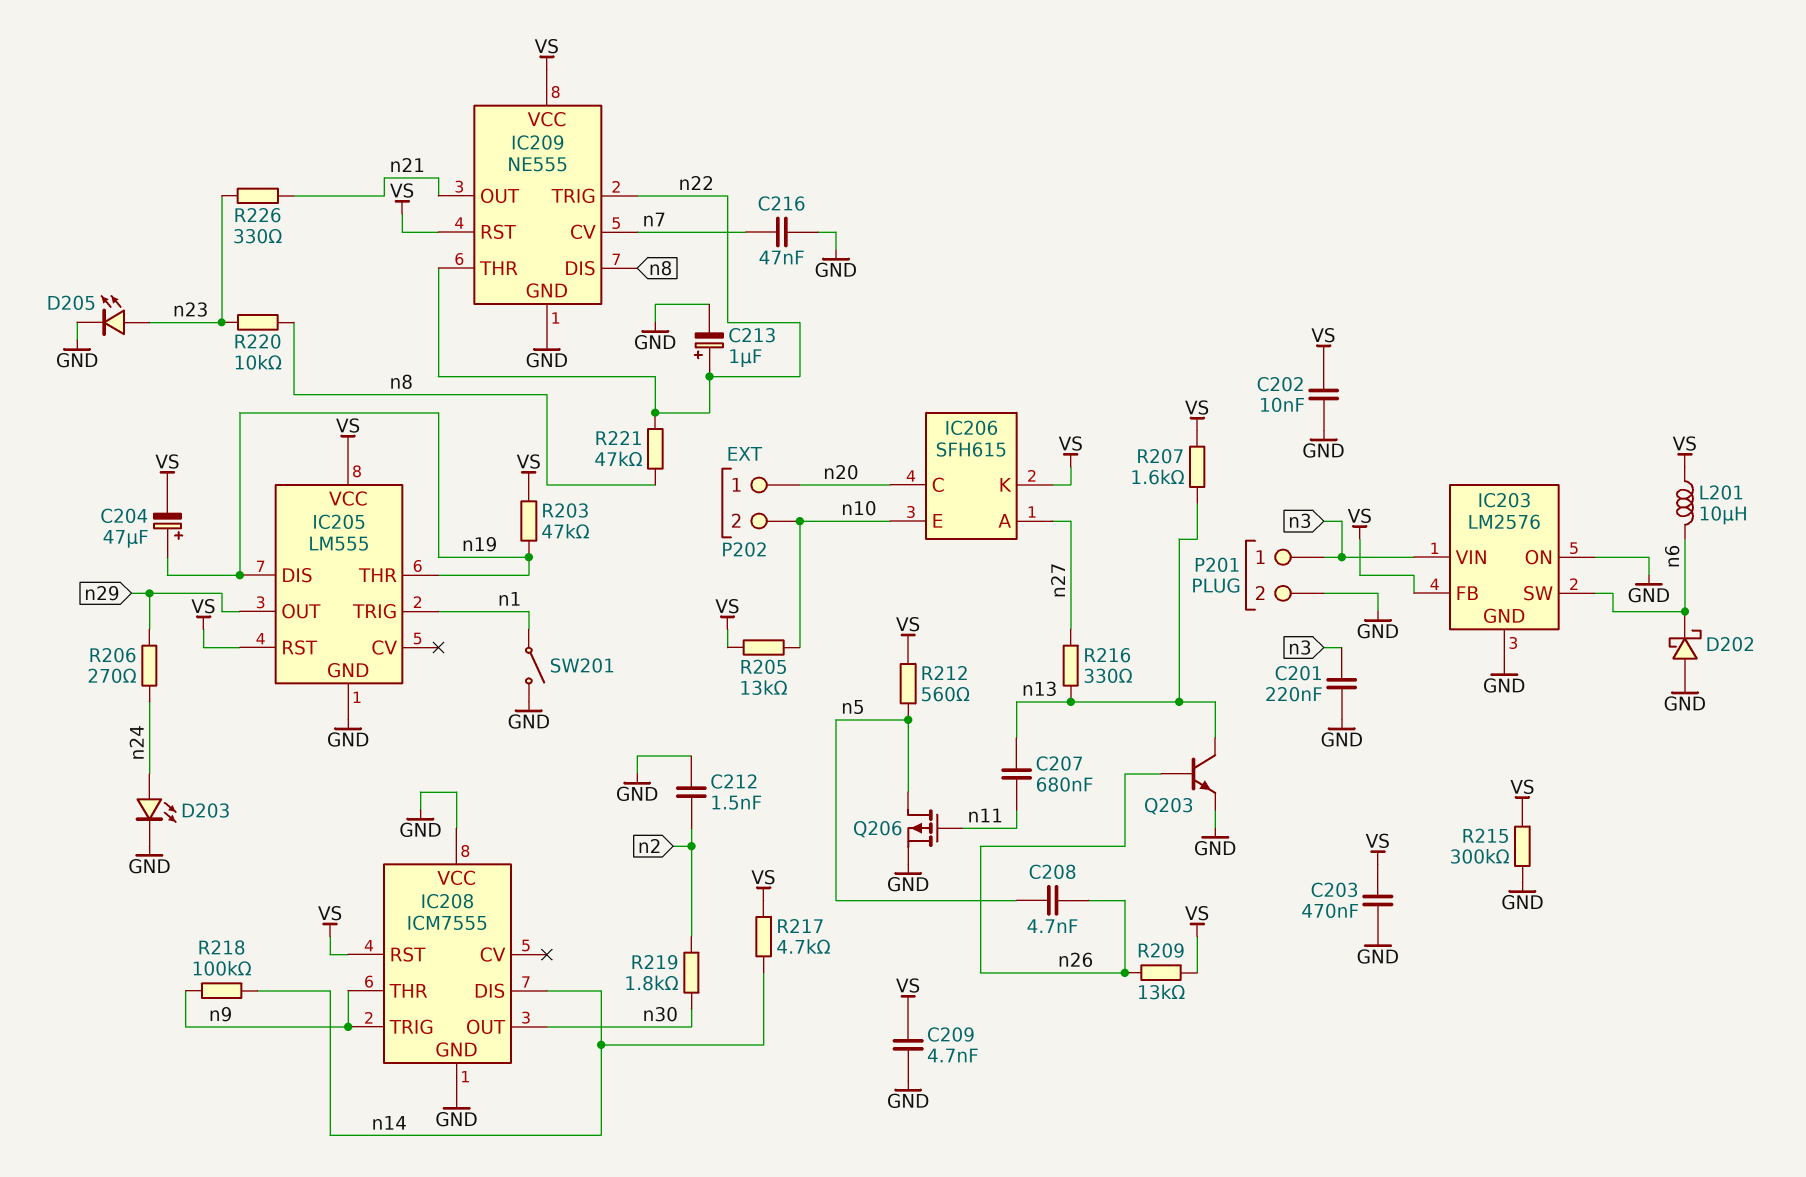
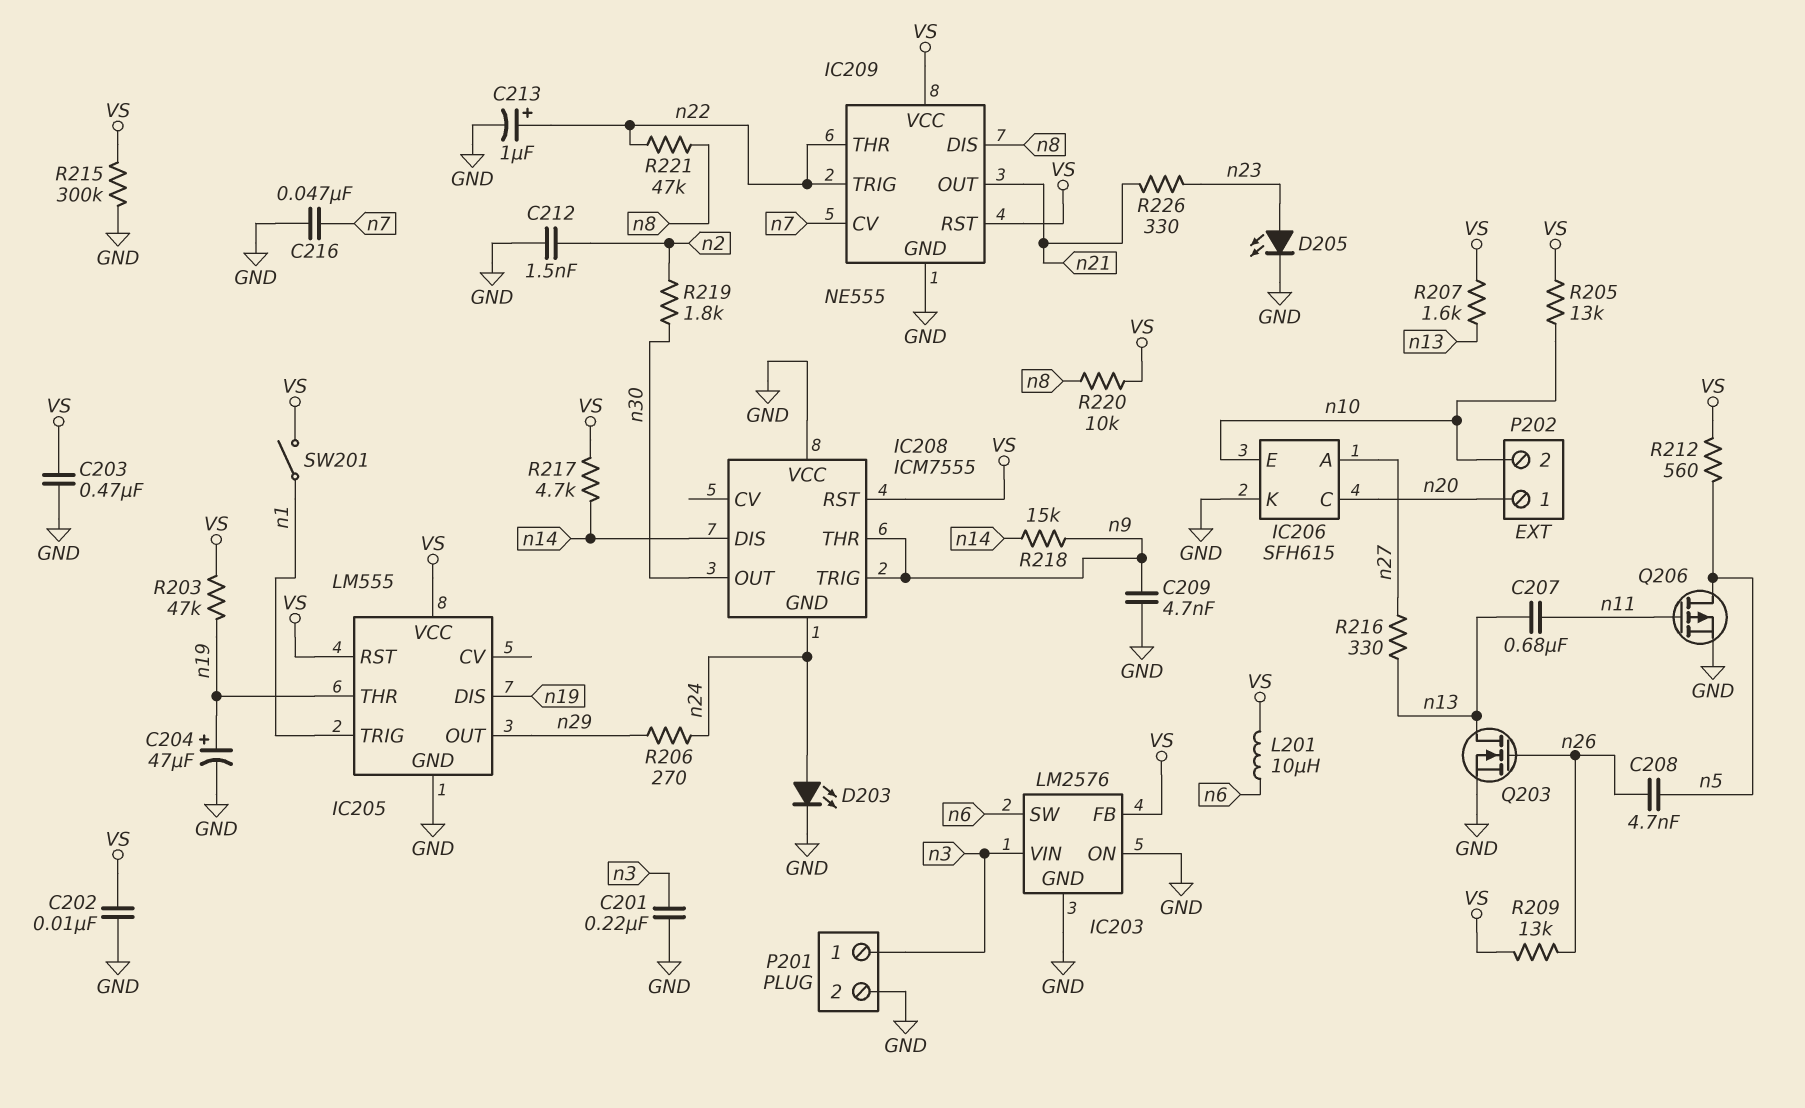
C204: 47uF (plus n19, minus VS) -> 47uF (plus n19, minus GND)
C209: 4.7nF (GND, VS) -> 4.7nF (GND, n9)
D202: schottky (A GND, K n6) -> none
IC206 pin K: VS -> GND
IC208 pin GND: GND -> n24
Q203: NPN (B n26, C n13, E GND) -> NMOS (G n26, D n13, S GND)
R218: 100k (n9, n14) -> 15k (n9, n14)
R220: 10k (n8, n23) -> 10k (VS, n8)
SW201: switch (GND, n1) -> switch (VS, n1)

